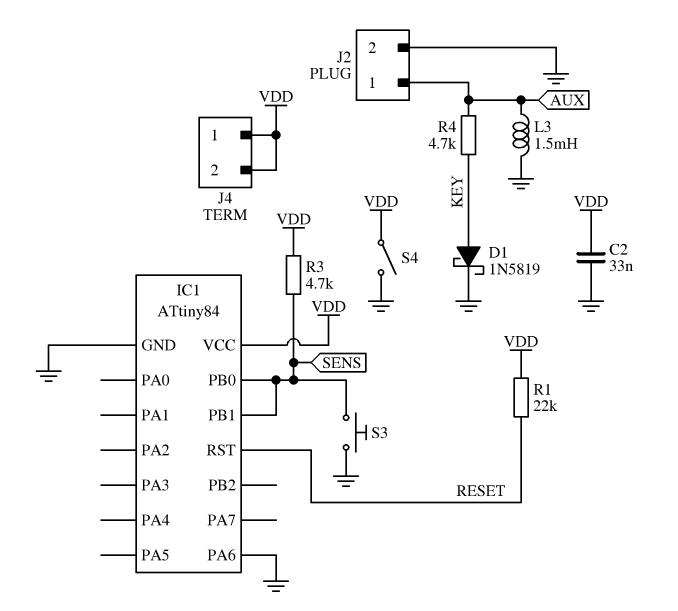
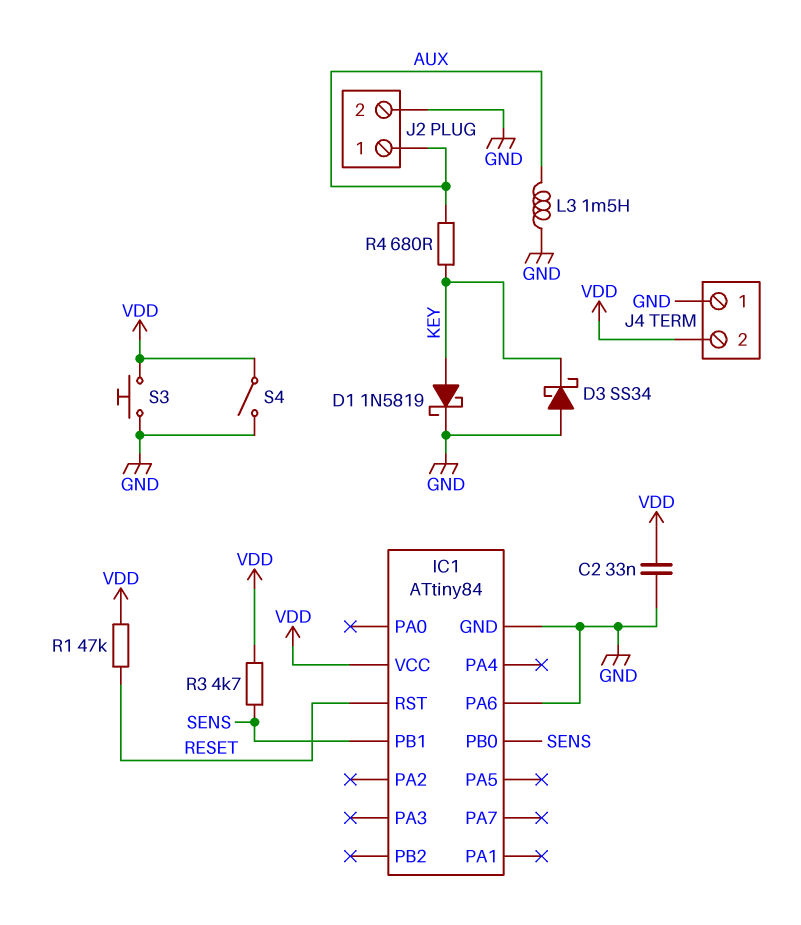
D3: none -> schottky SS34 (A GND, K KEY)
J4 pin 1: VDD -> GND
R1: 22k (RESET, VDD) -> 47k (RESET, VDD)
R4: 4.7k (AUX, KEY) -> 680 (AUX, KEY)
S3: button (GND, SENS) -> button (GND, VDD)

